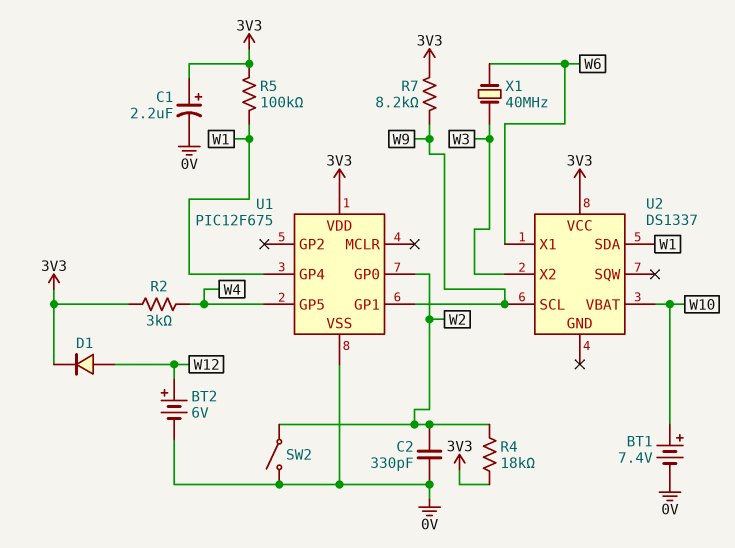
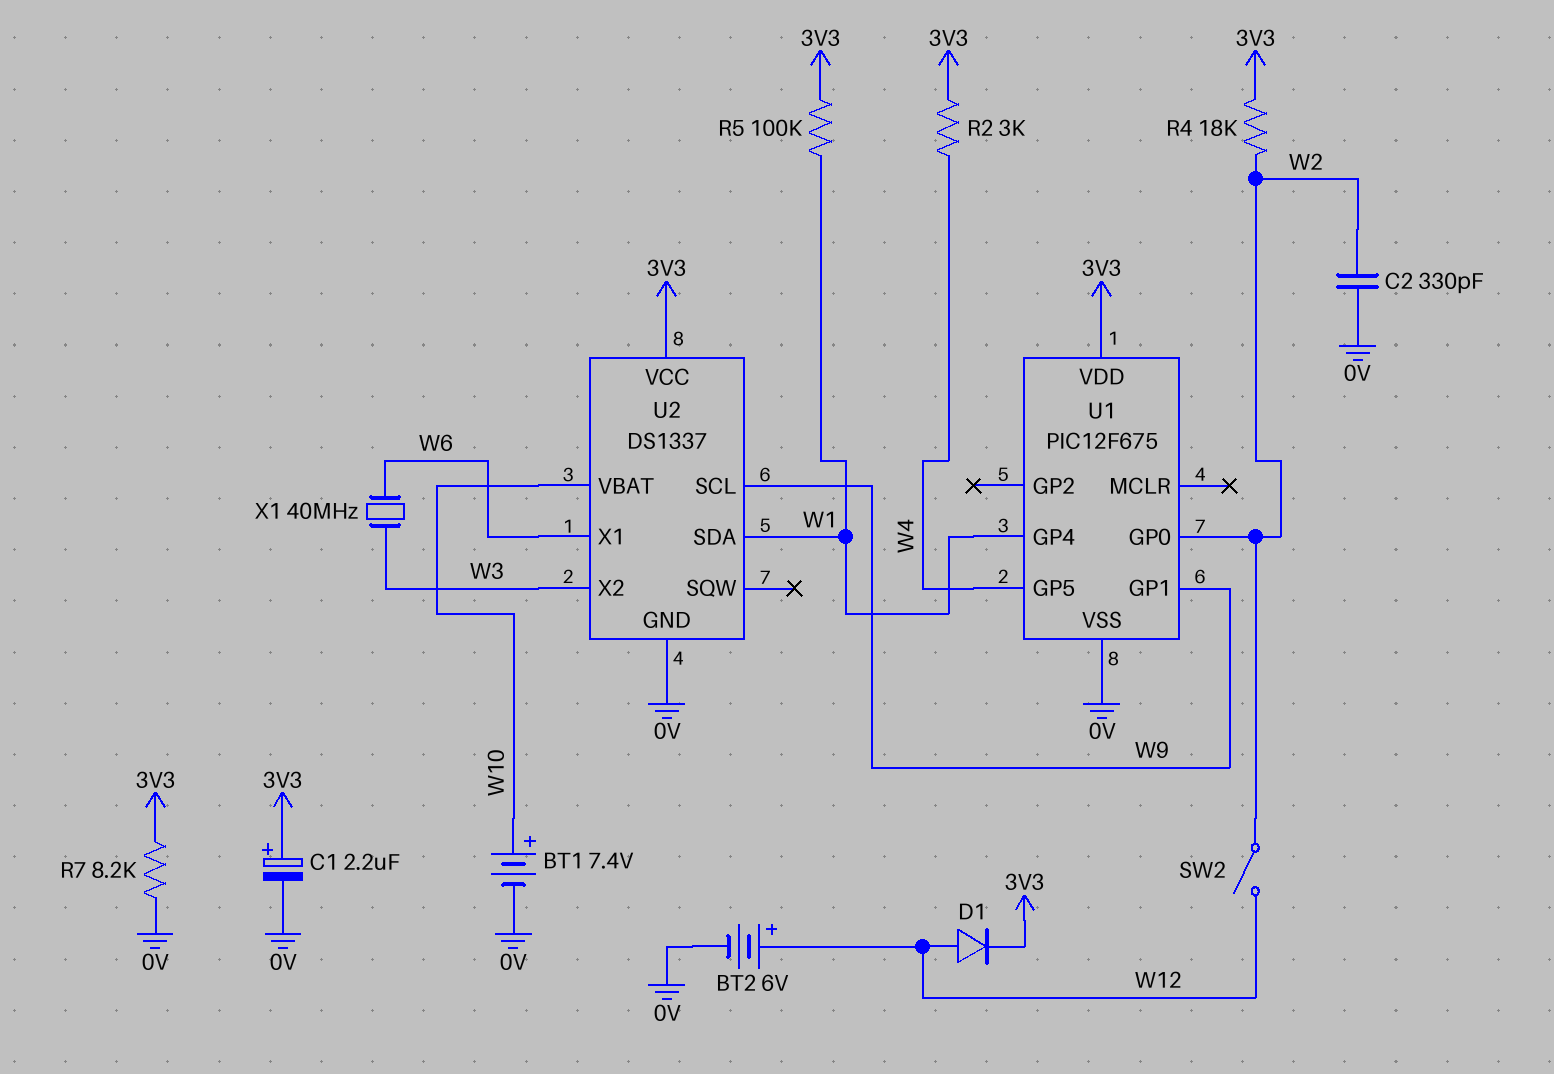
R7: 8.2k (3V3, W9) -> 8.2k (0V, 3V3)
SW2: switch (0V, W2) -> switch (W2, W12)
U2 pin GND: none -> 0V

